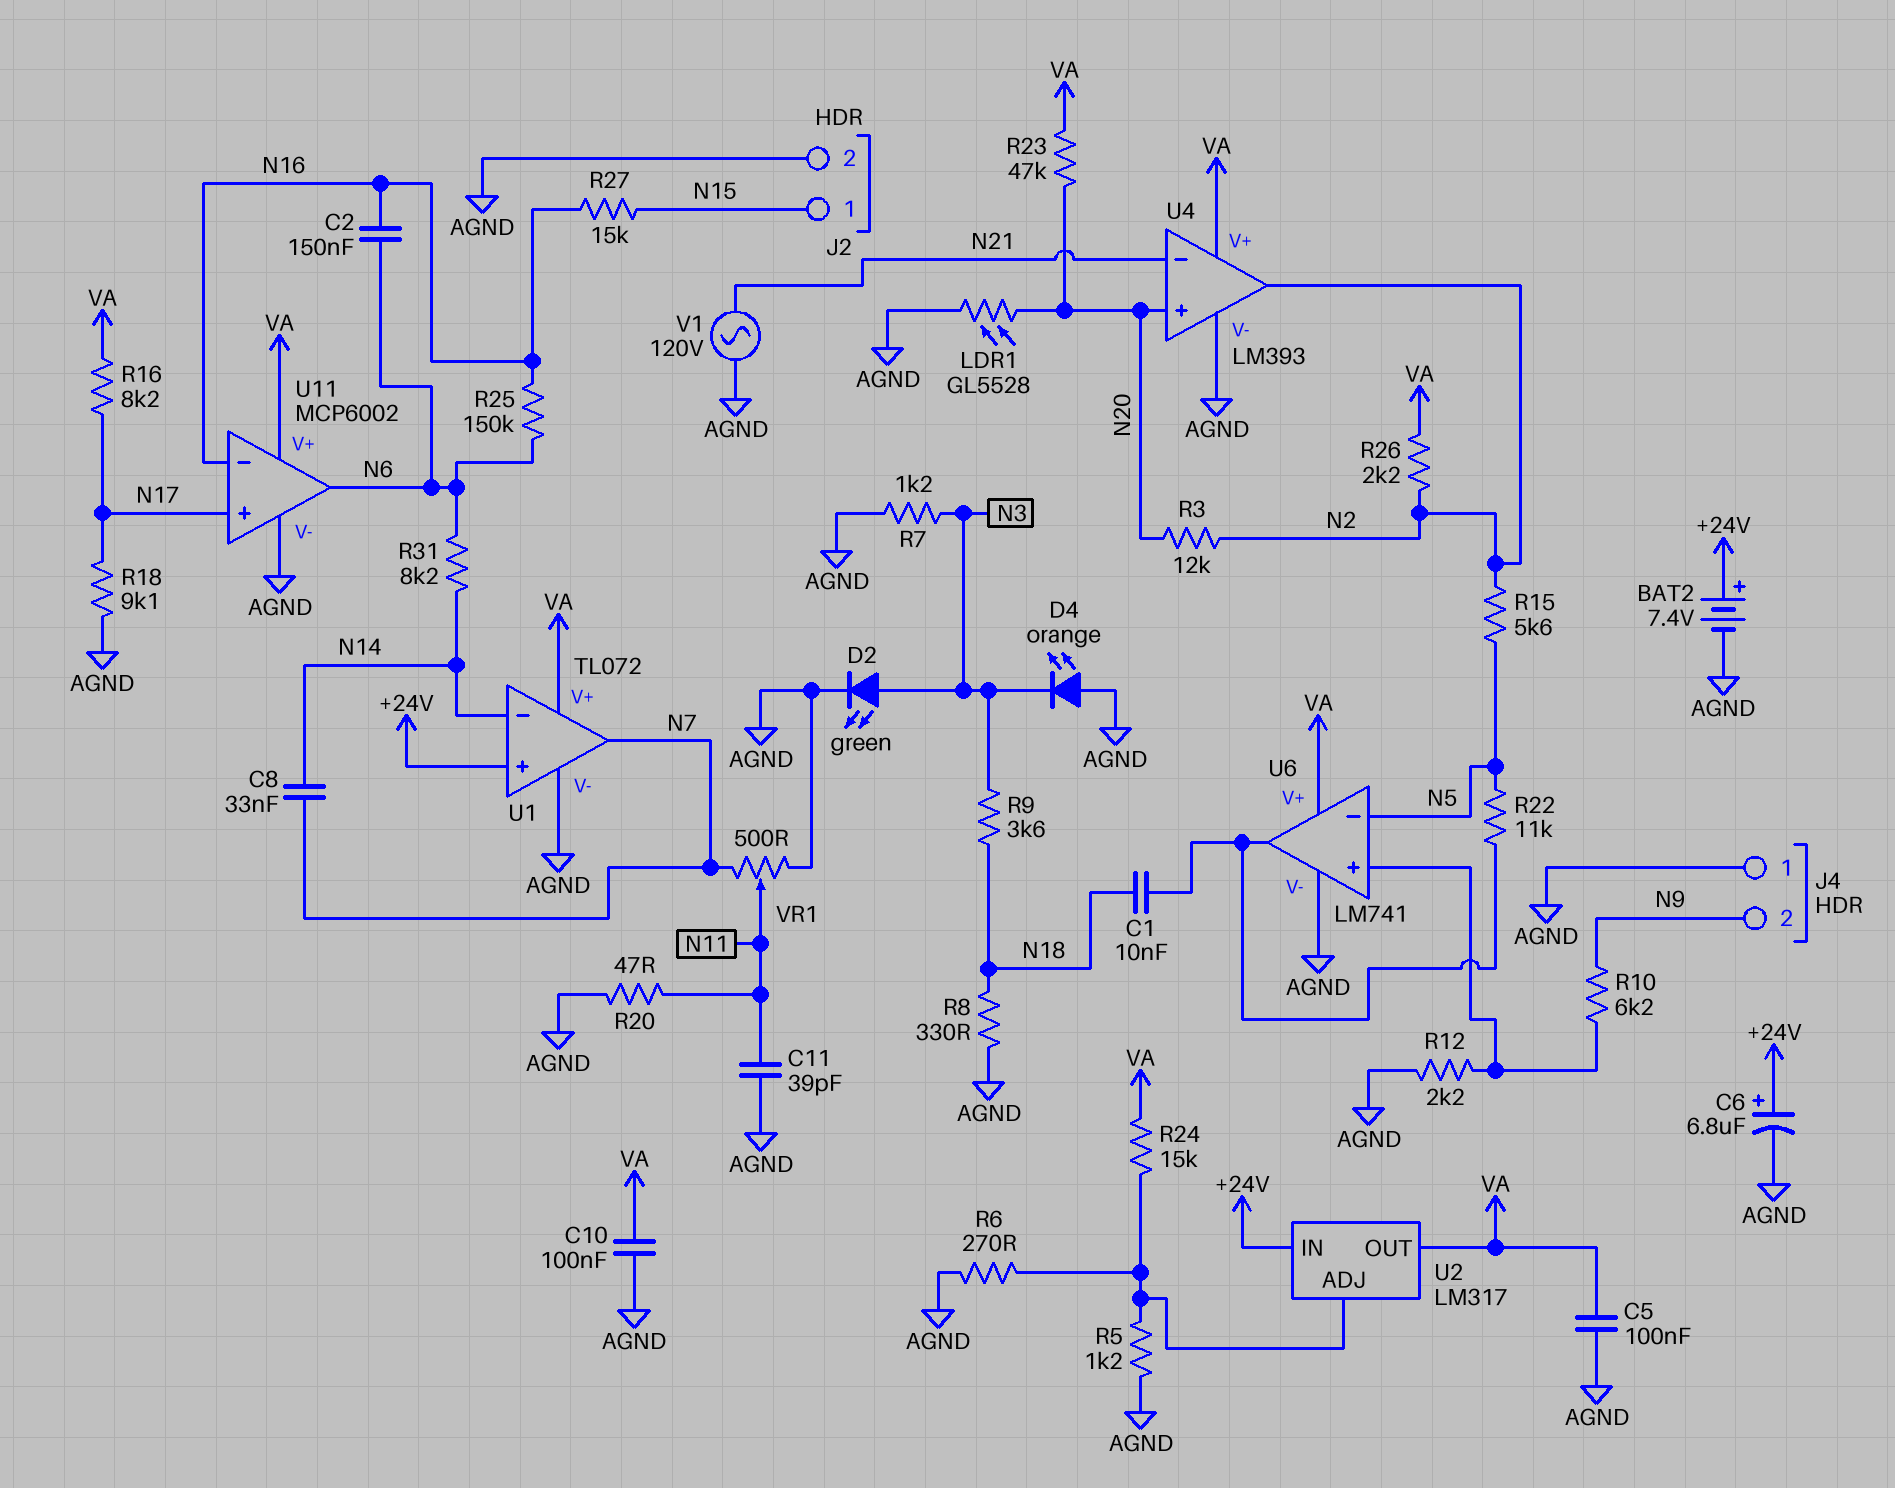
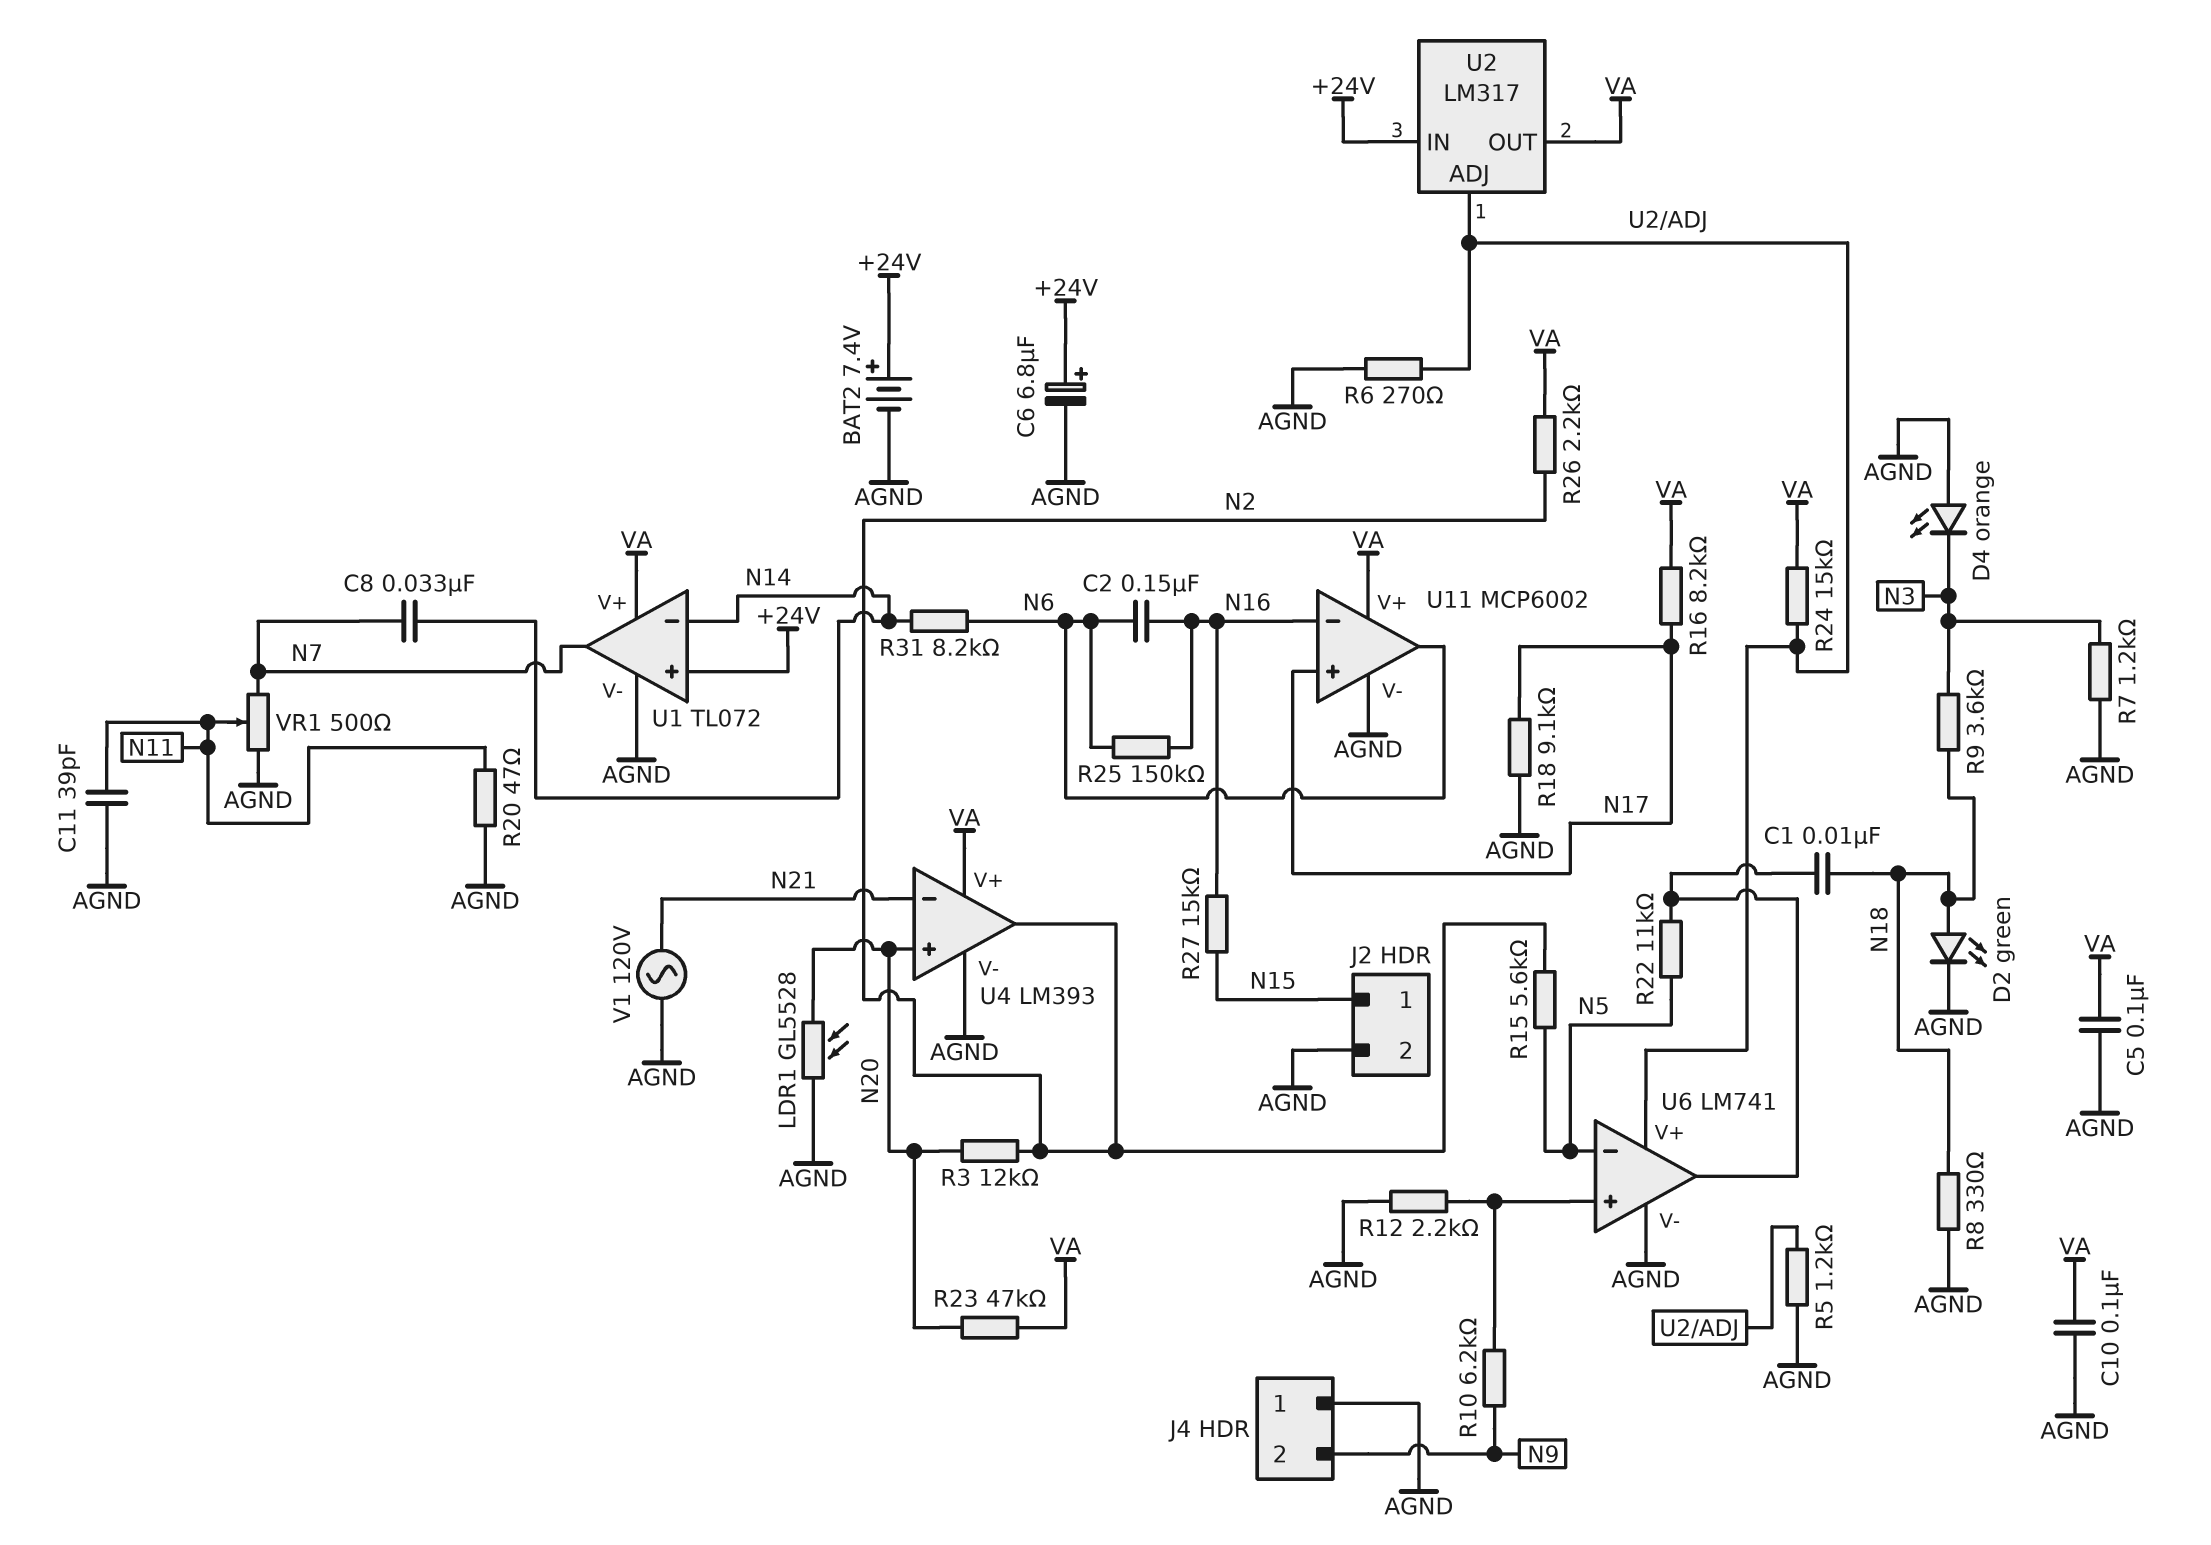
D2: LED green (A N3, K AGND) -> LED green (A N18, K AGND)
U6 pin V+: VA -> U2/ADJ

